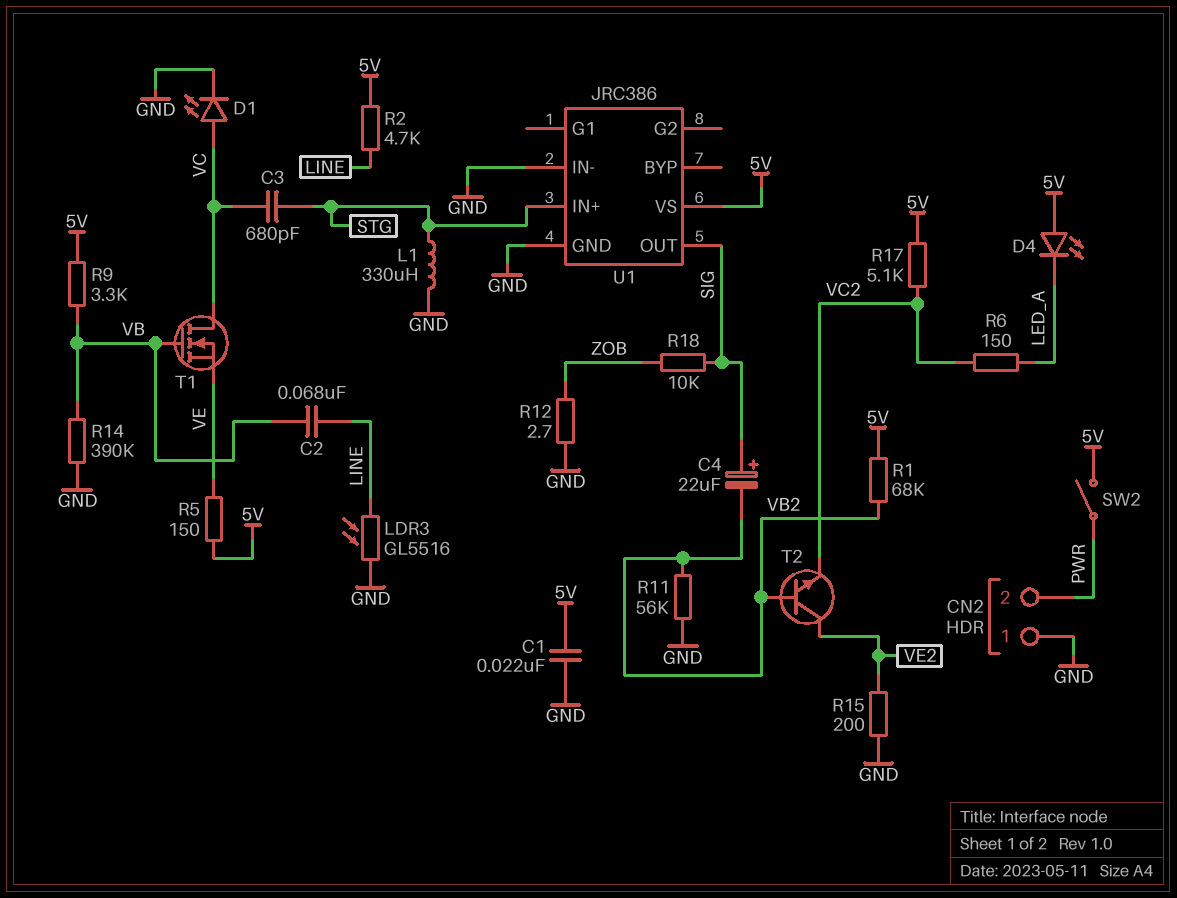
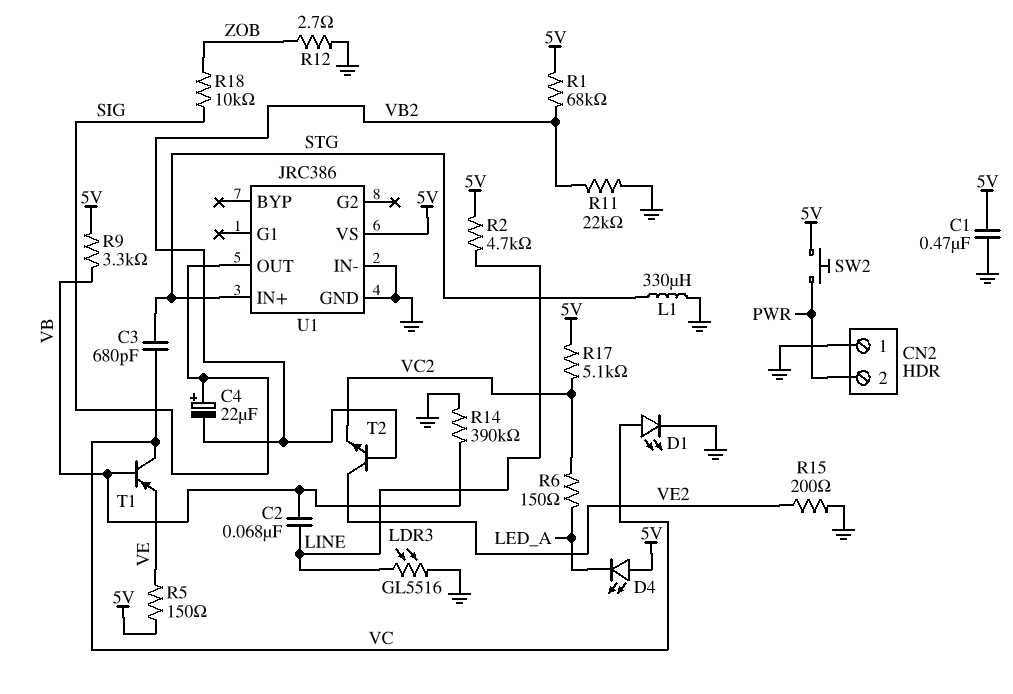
C1: 22nF (5V, GND) -> 470nF (5V, GND)
R11: 56k (GND, VB2) -> 22k (GND, VB2)
SW2: switch (5V, PWR) -> button (5V, PWR)
T1: NMOS (G VB, D VC, S VE) -> PNP (B VB, C VC, E VE)

